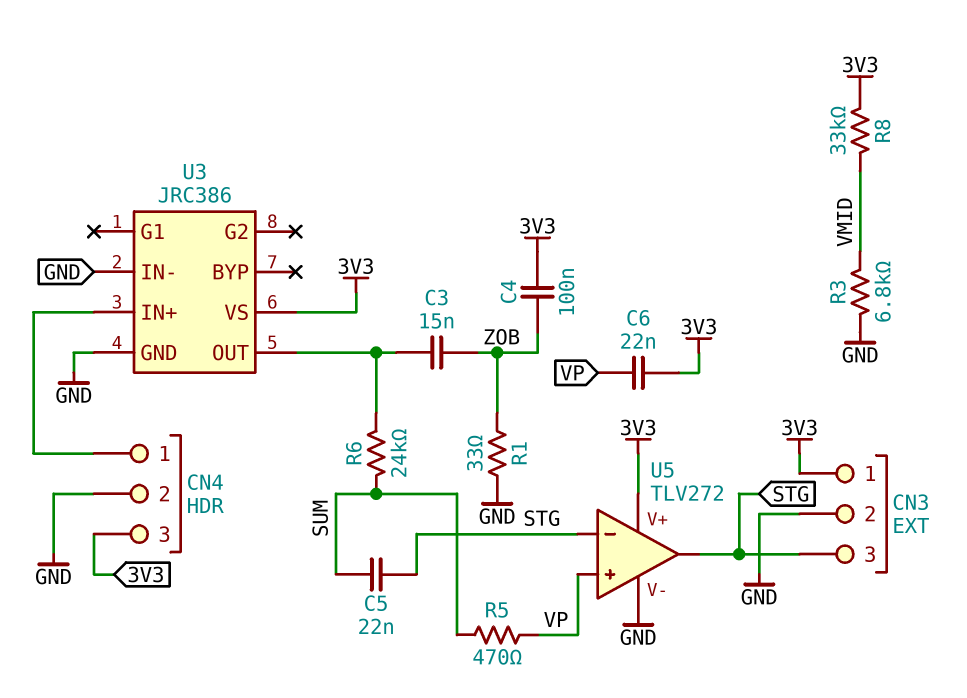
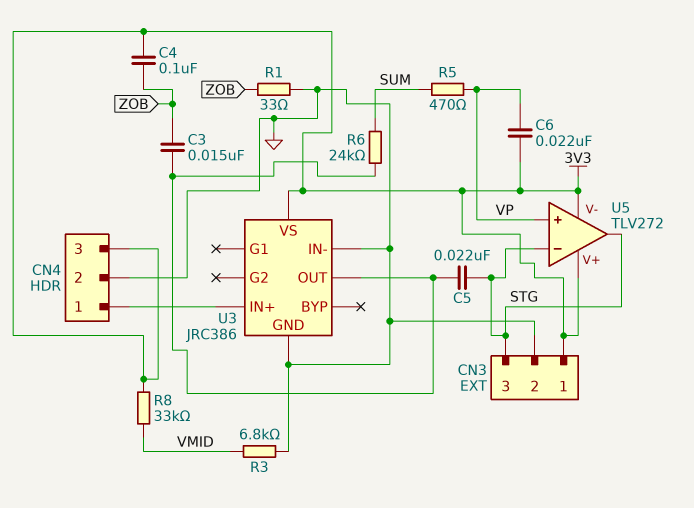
C5: 22nF (STG, SUM) -> 22nF (STG, U3/OUT)
U5 pin V-: GND -> 3V3

